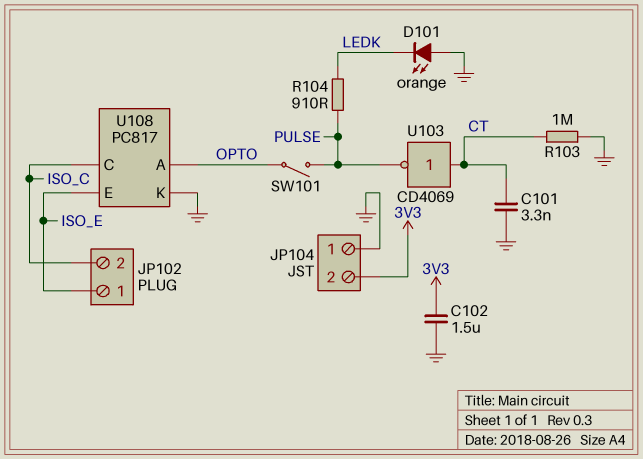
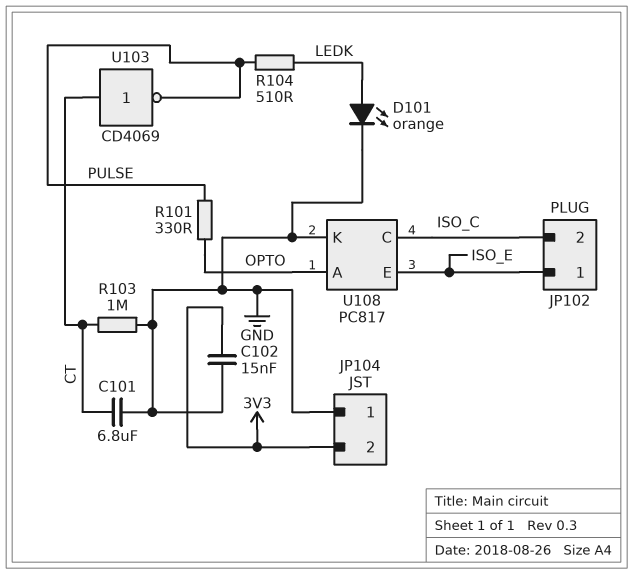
C101: 3.3nF (CT, GND) -> 6.8uF (CT, GND)
C102: 1.5uF (3V3, GND) -> 15nF (3V3, GND)
D101: LED orange (A GND, K LEDK) -> LED orange (A LEDK, K GND)
R101: none -> 330 (OPTO, PULSE)
R104: 910 (LEDK, PULSE) -> 510 (LEDK, PULSE)
SW101: switch (OPTO, PULSE) -> none

